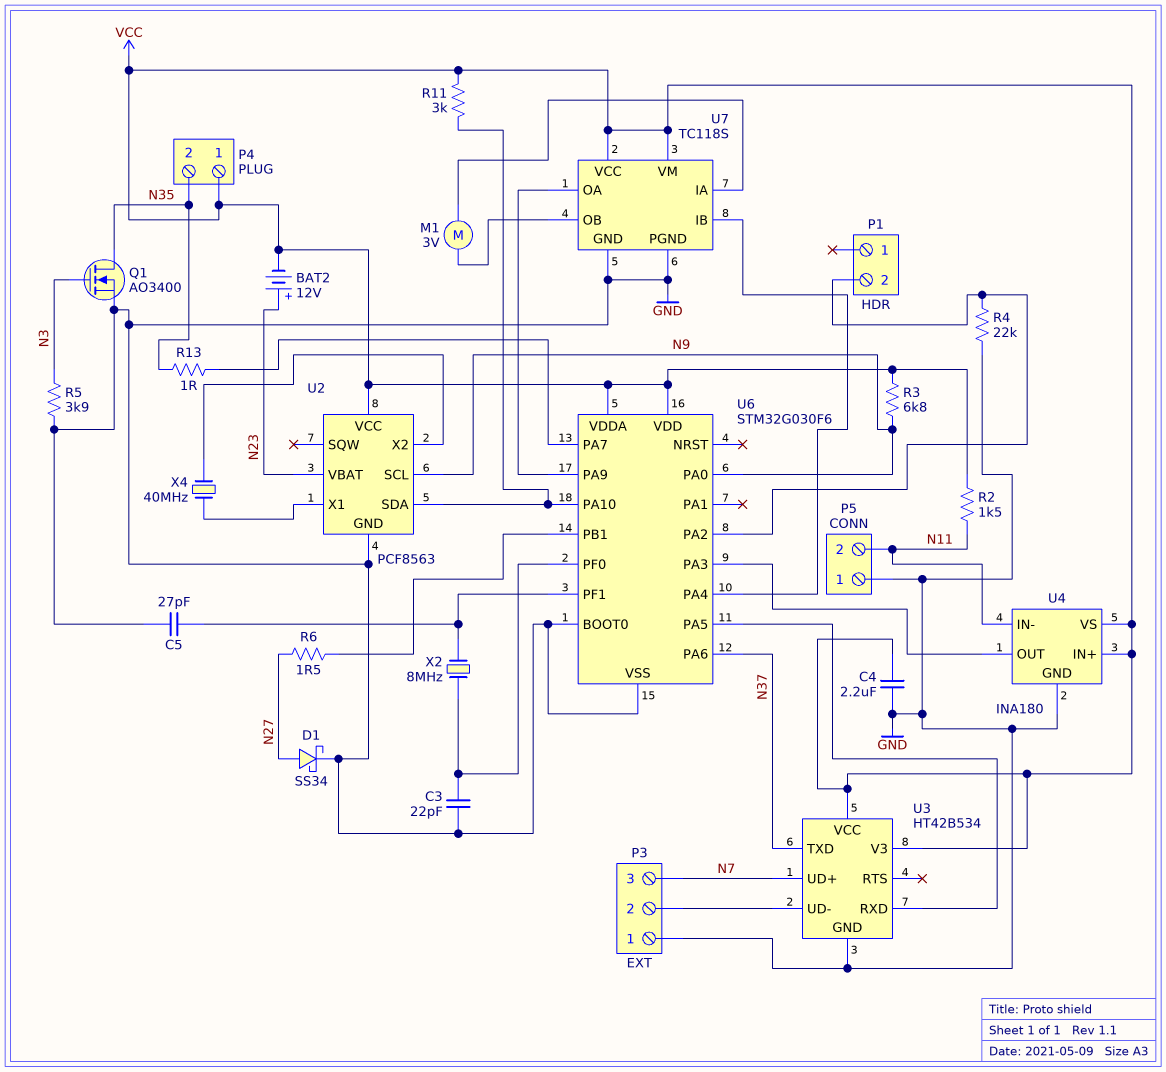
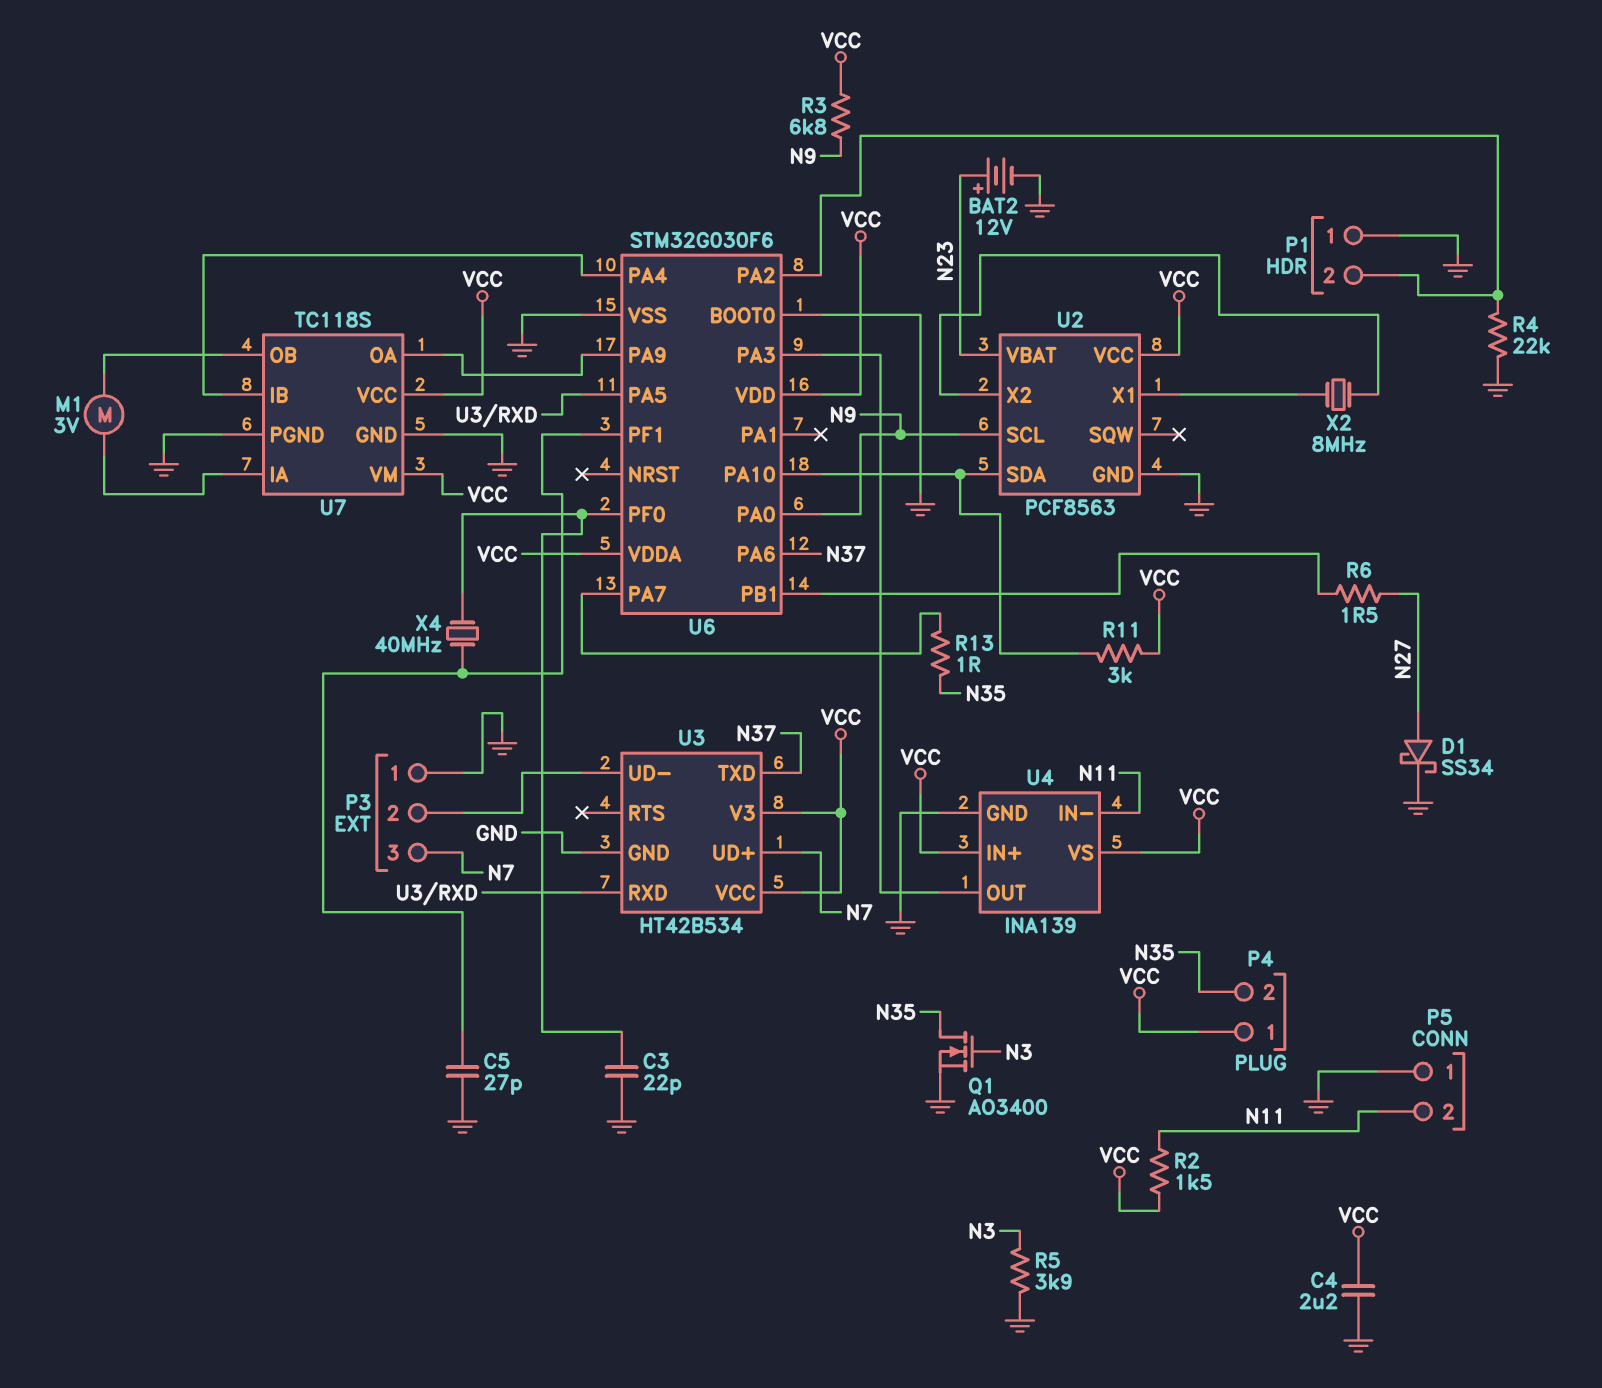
BAT2: 12V (plus N23, minus VCC) -> 12V (plus N23, minus GND)
P1 pin 1: none -> GND
U4: INA180 -> INA139
X2: 8MHz (U6/PF0, U6/PF1) -> 8MHz (U2/X1, U2/X2)
X4: 40MHz (U2/X1, U2/X2) -> 40MHz (U6/PF0, U6/PF1)

